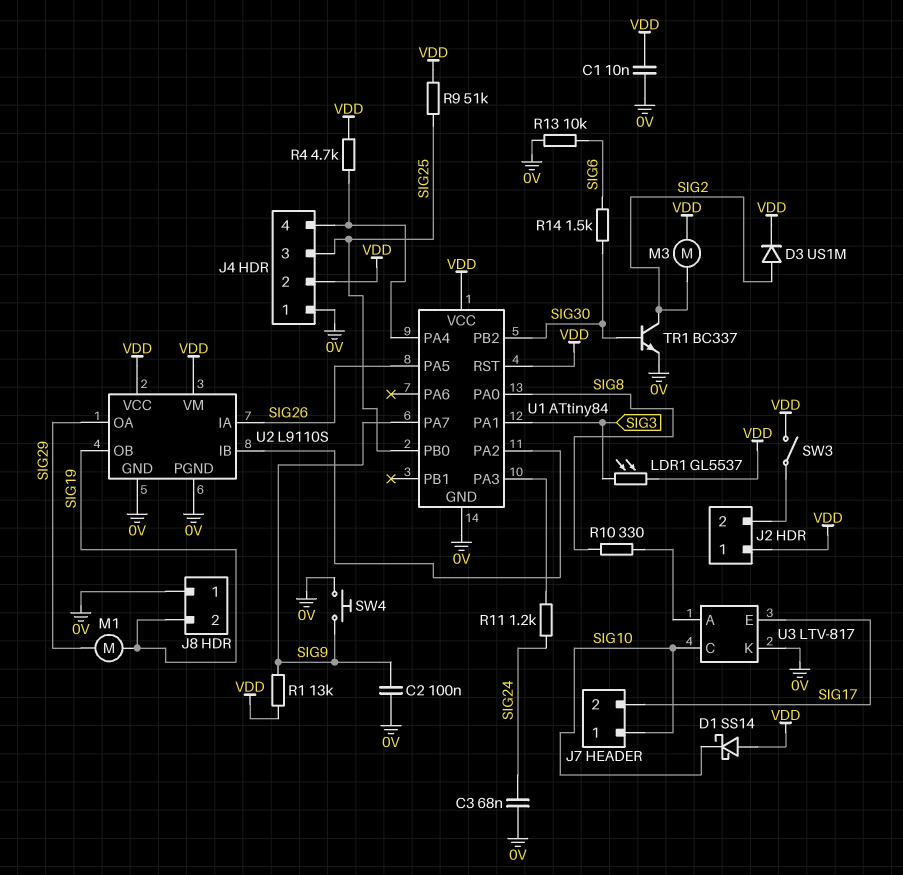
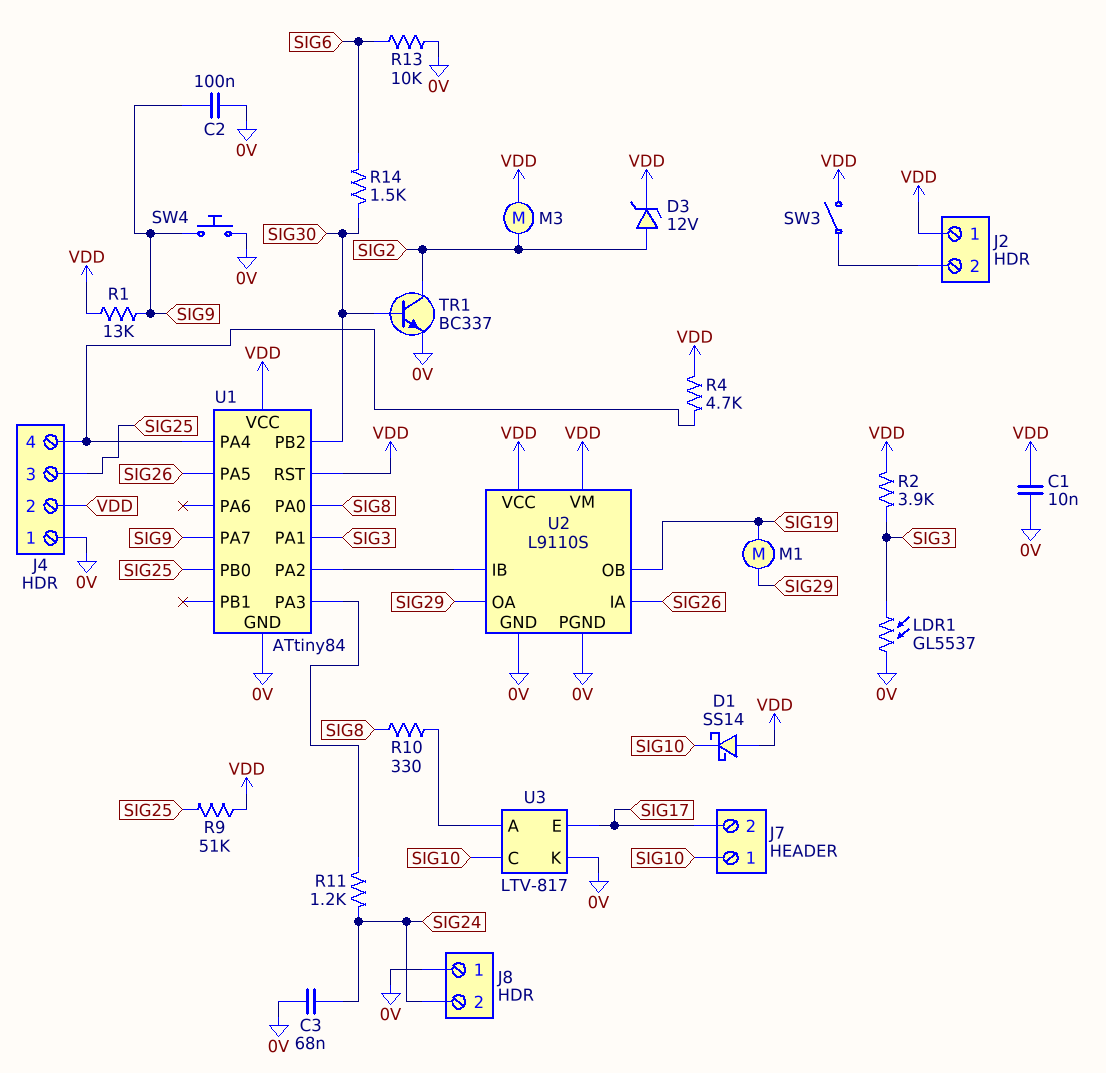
D3: diode US1M (A SIG2, K VDD) -> zener 12V (A SIG2, K VDD)
J8 pin 2: SIG19 -> SIG24
LDR1: GL5537 (SIG3, VDD) -> GL5537 (0V, SIG3)
R2: none -> 3.9k (SIG3, VDD)

